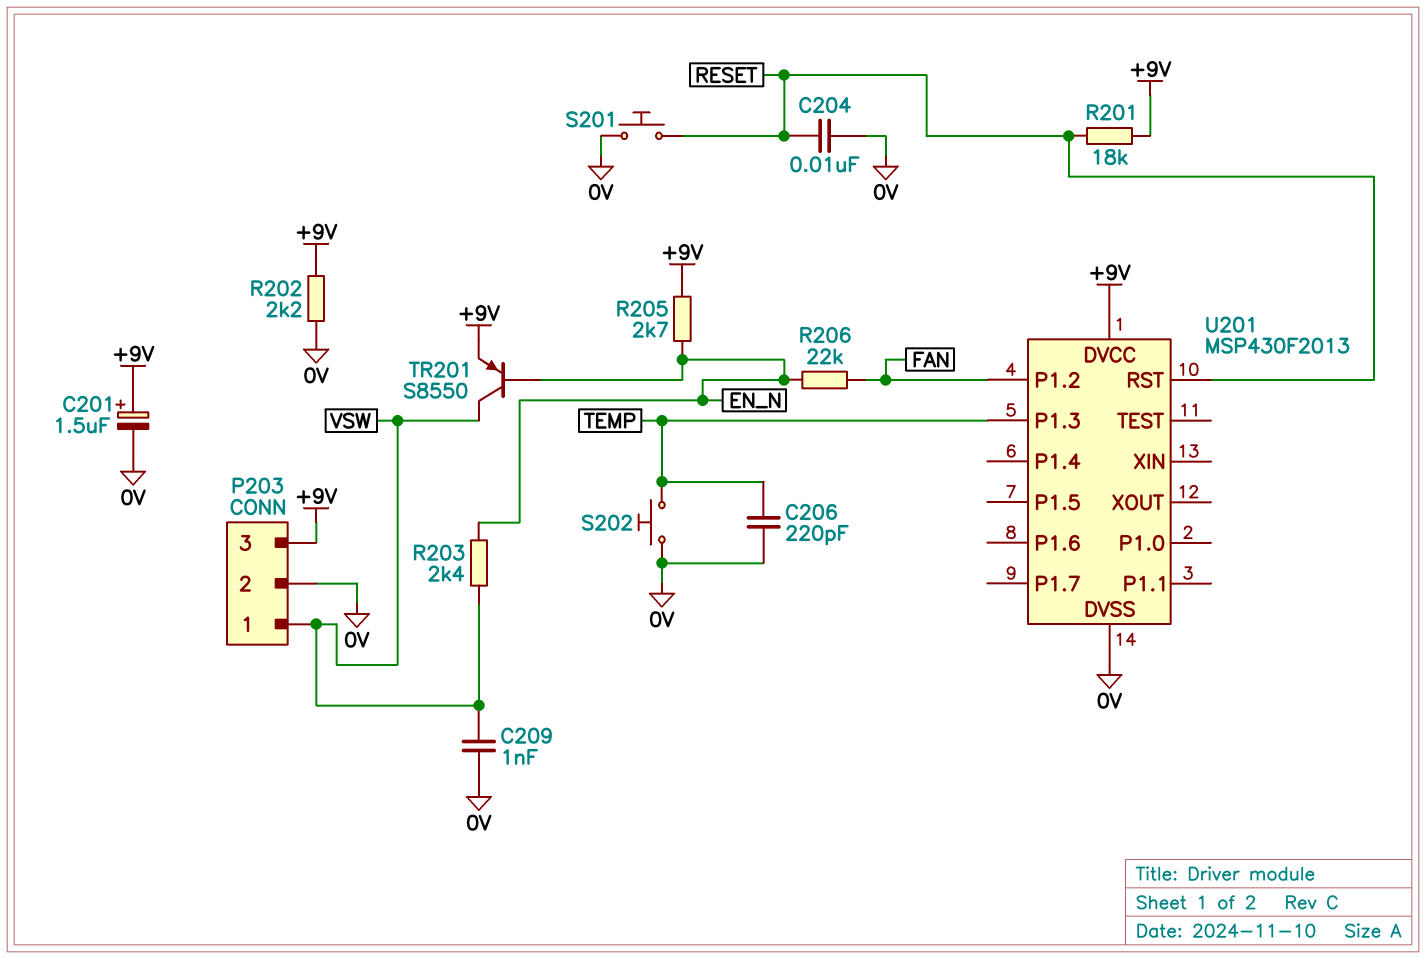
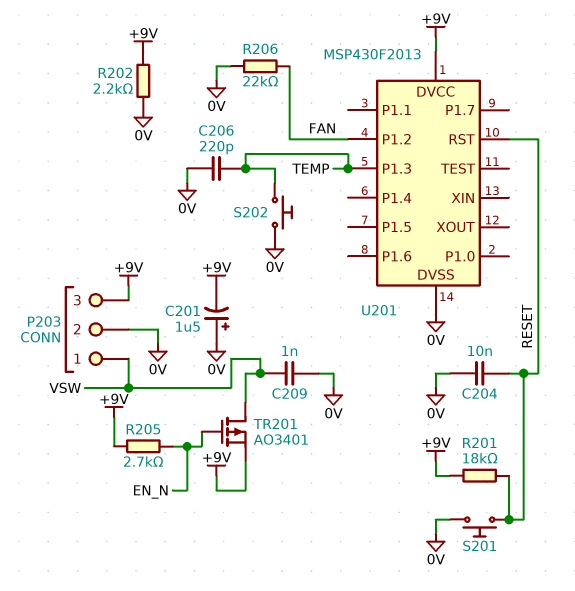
C201: 1.5uF (plus +9V, minus 0V) -> 1.5uF (plus 0V, minus +9V)
R203: 2.4k (EN_N, VSW) -> none
R206: 22k (EN_N, FAN) -> 22k (0V, FAN)
TR201: PNP S8550 (B EN_N, C VSW, E +9V) -> PMOS AO3401 (G EN_N, D VSW, S +9V)

